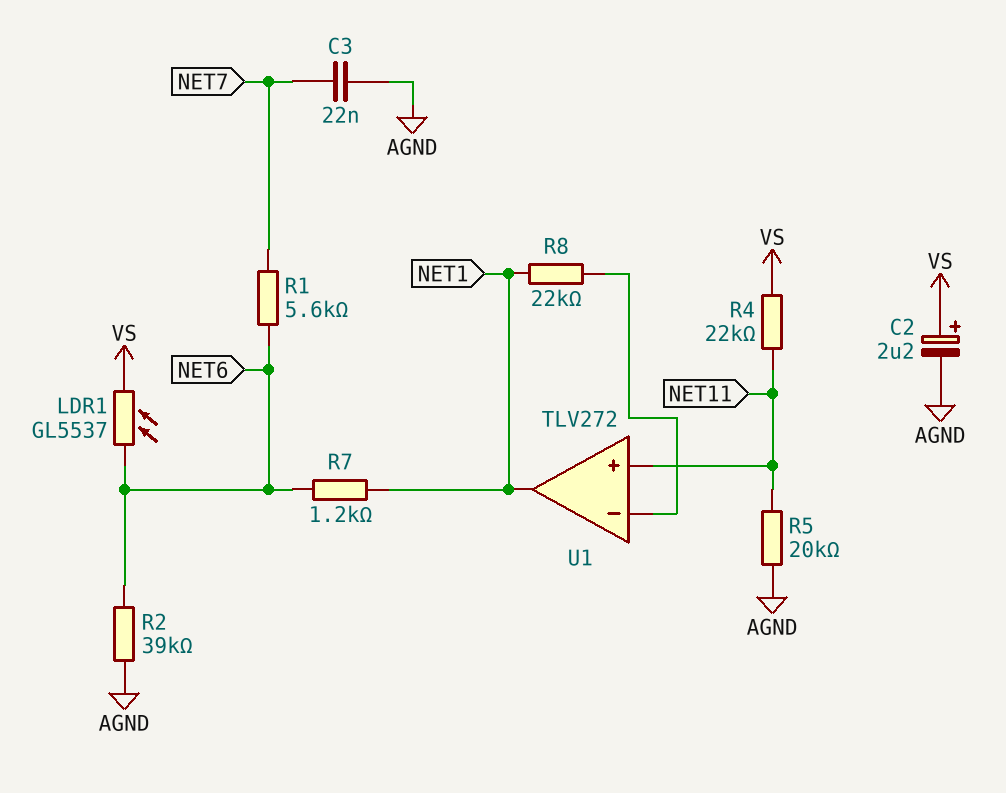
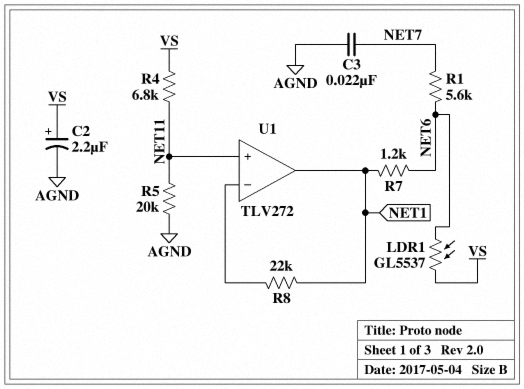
R2: 39k (AGND, NET6) -> none
R4: 22k (NET11, VS) -> 6.8k (NET11, VS)

